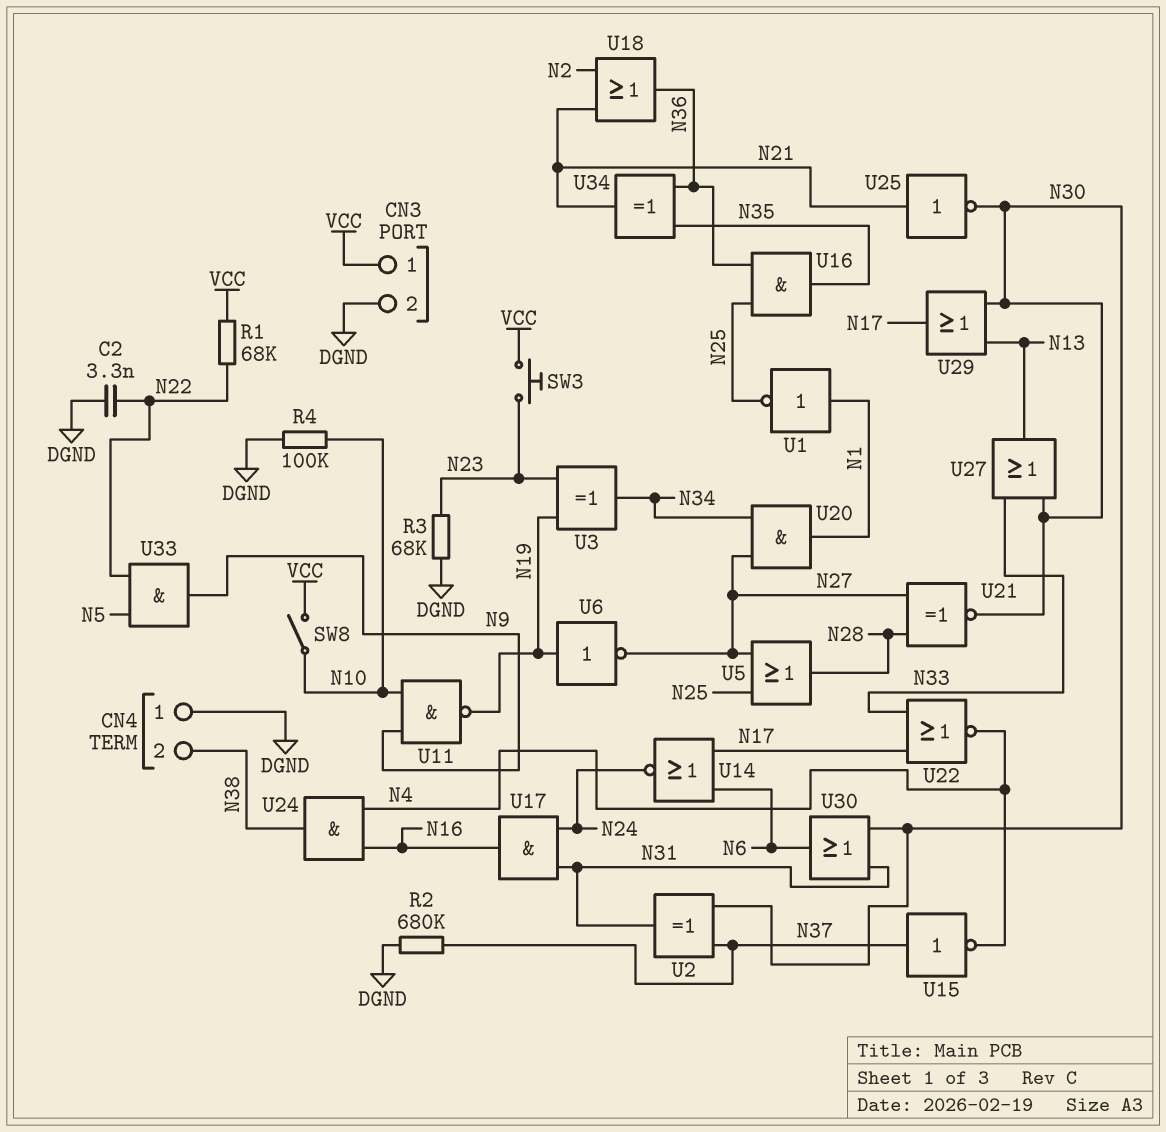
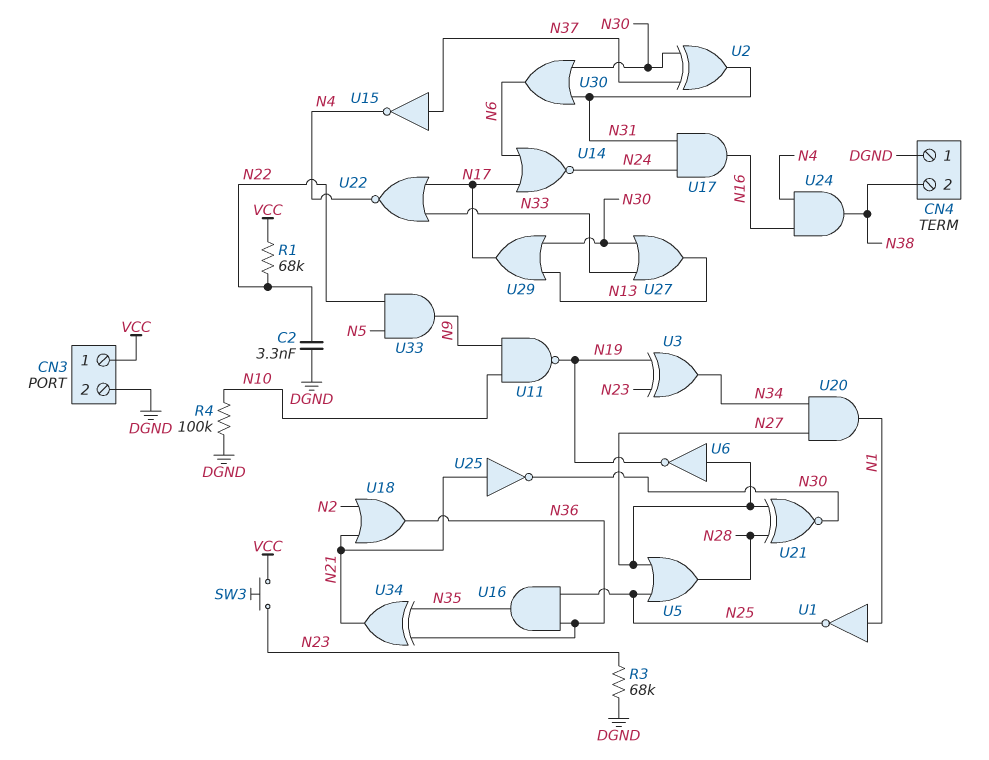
R2: 680k (DGND, N37) -> none
SW8: switch (N10, VCC) -> none
U6: NOT (in N19, out N27) -> NOT (in N27, out N19)

